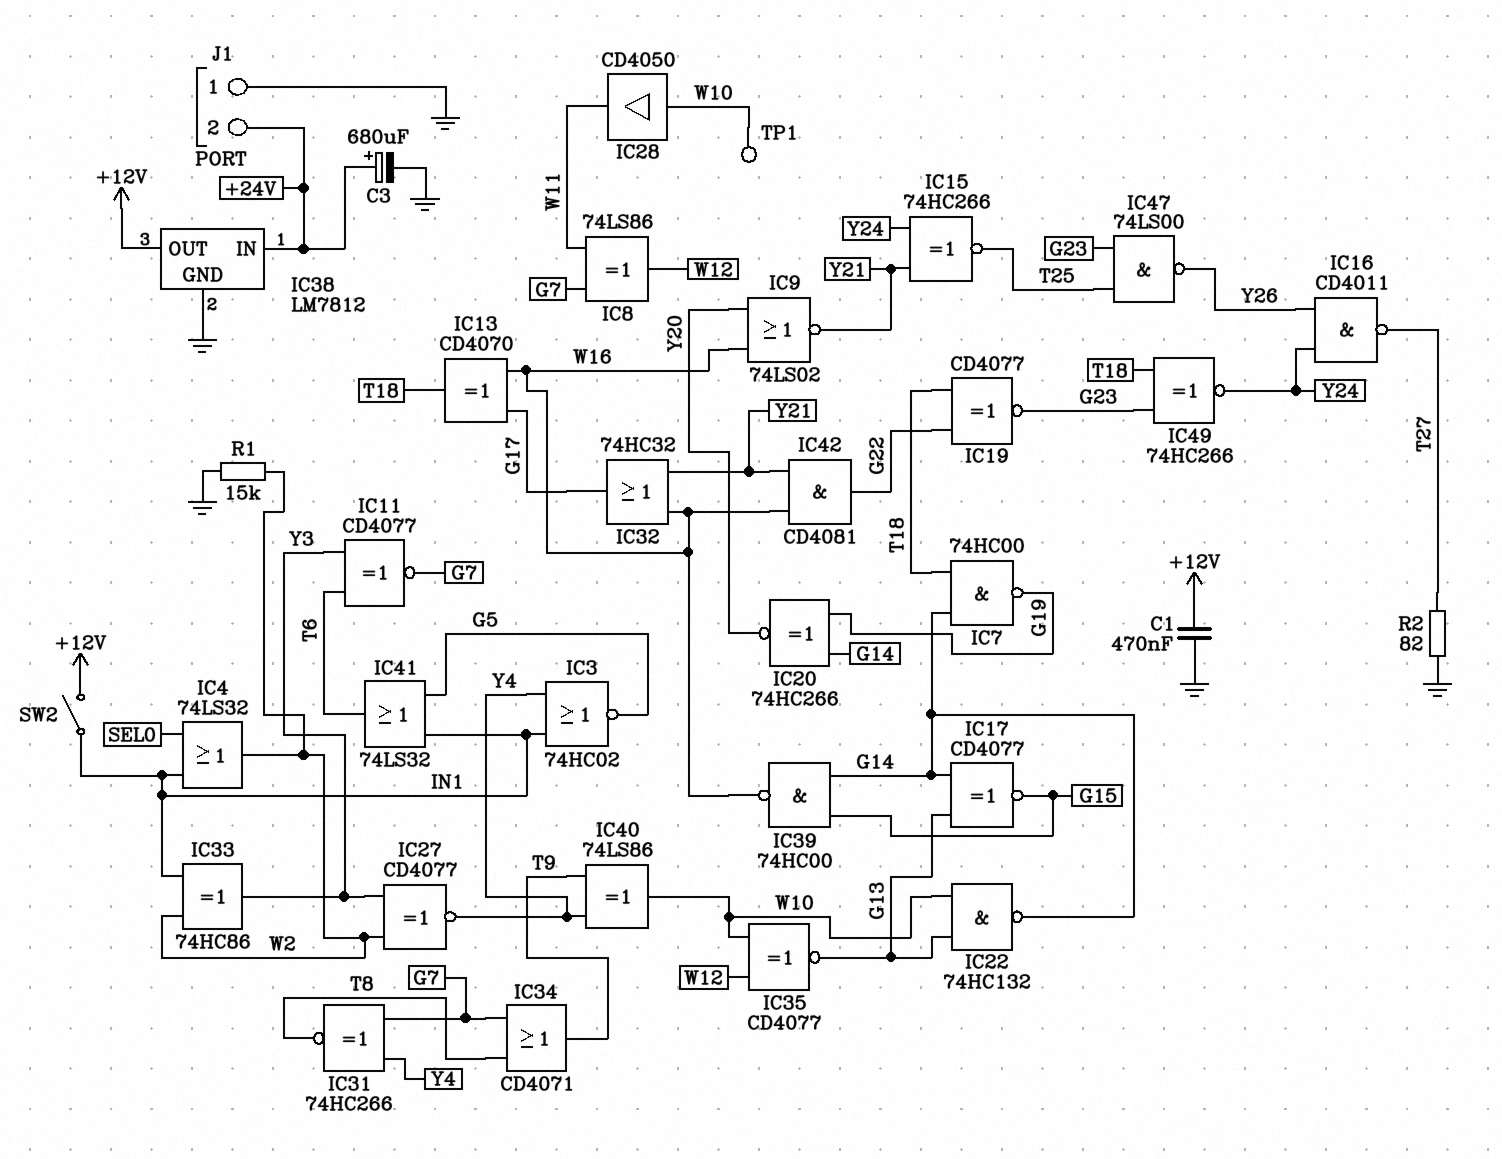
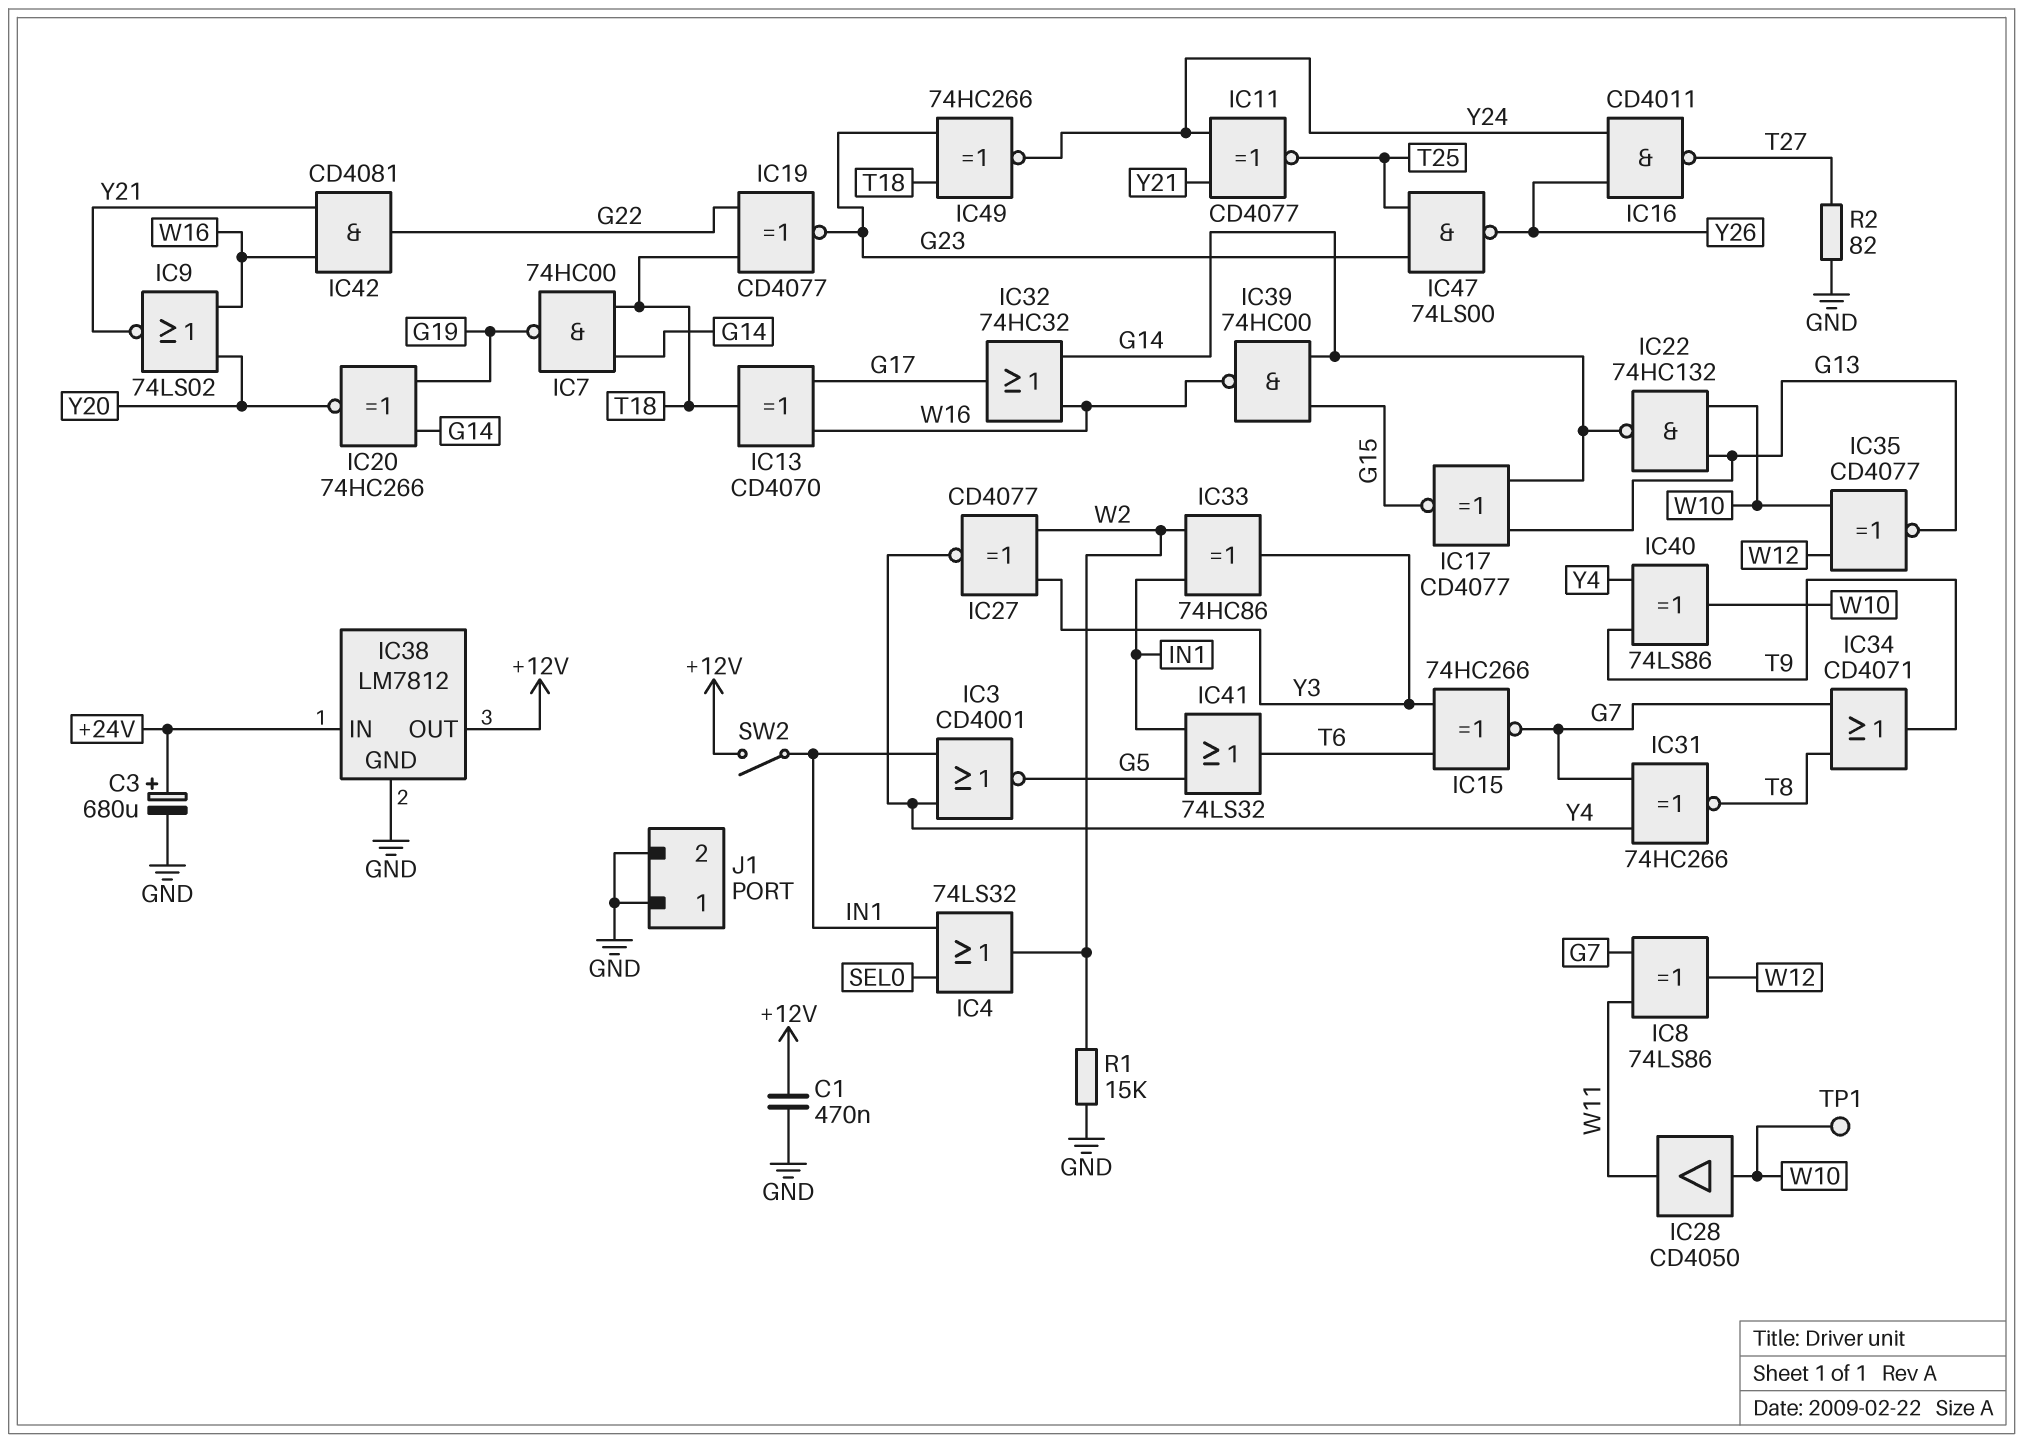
IC3: NOR 74HC02 (in IN1, in Y4, out G5) -> NOR CD4001 (in IN1, in Y4, out G5)
IC11: XNOR CD4077 (in T6, in Y3, out G7) -> XNOR CD4077 (in Y21, in Y24, out T25)
IC15: XNOR 74HC266 (in Y21, in Y24, out T25) -> XNOR 74HC266 (in T6, in Y3, out G7)
IC32: OR 74HC32 (in W16, in Y21, out G17) -> OR 74HC32 (in G14, in W16, out G17)
J1 pin 2: +24V -> GND

